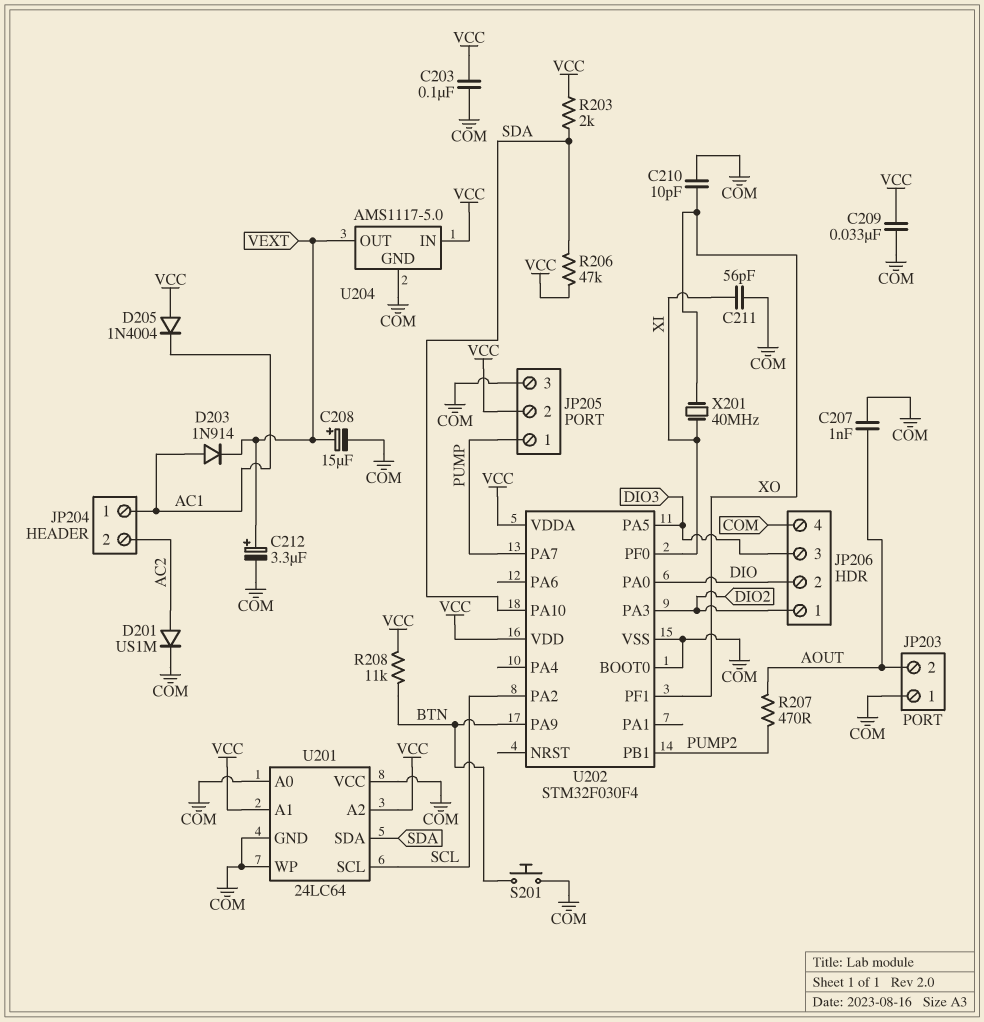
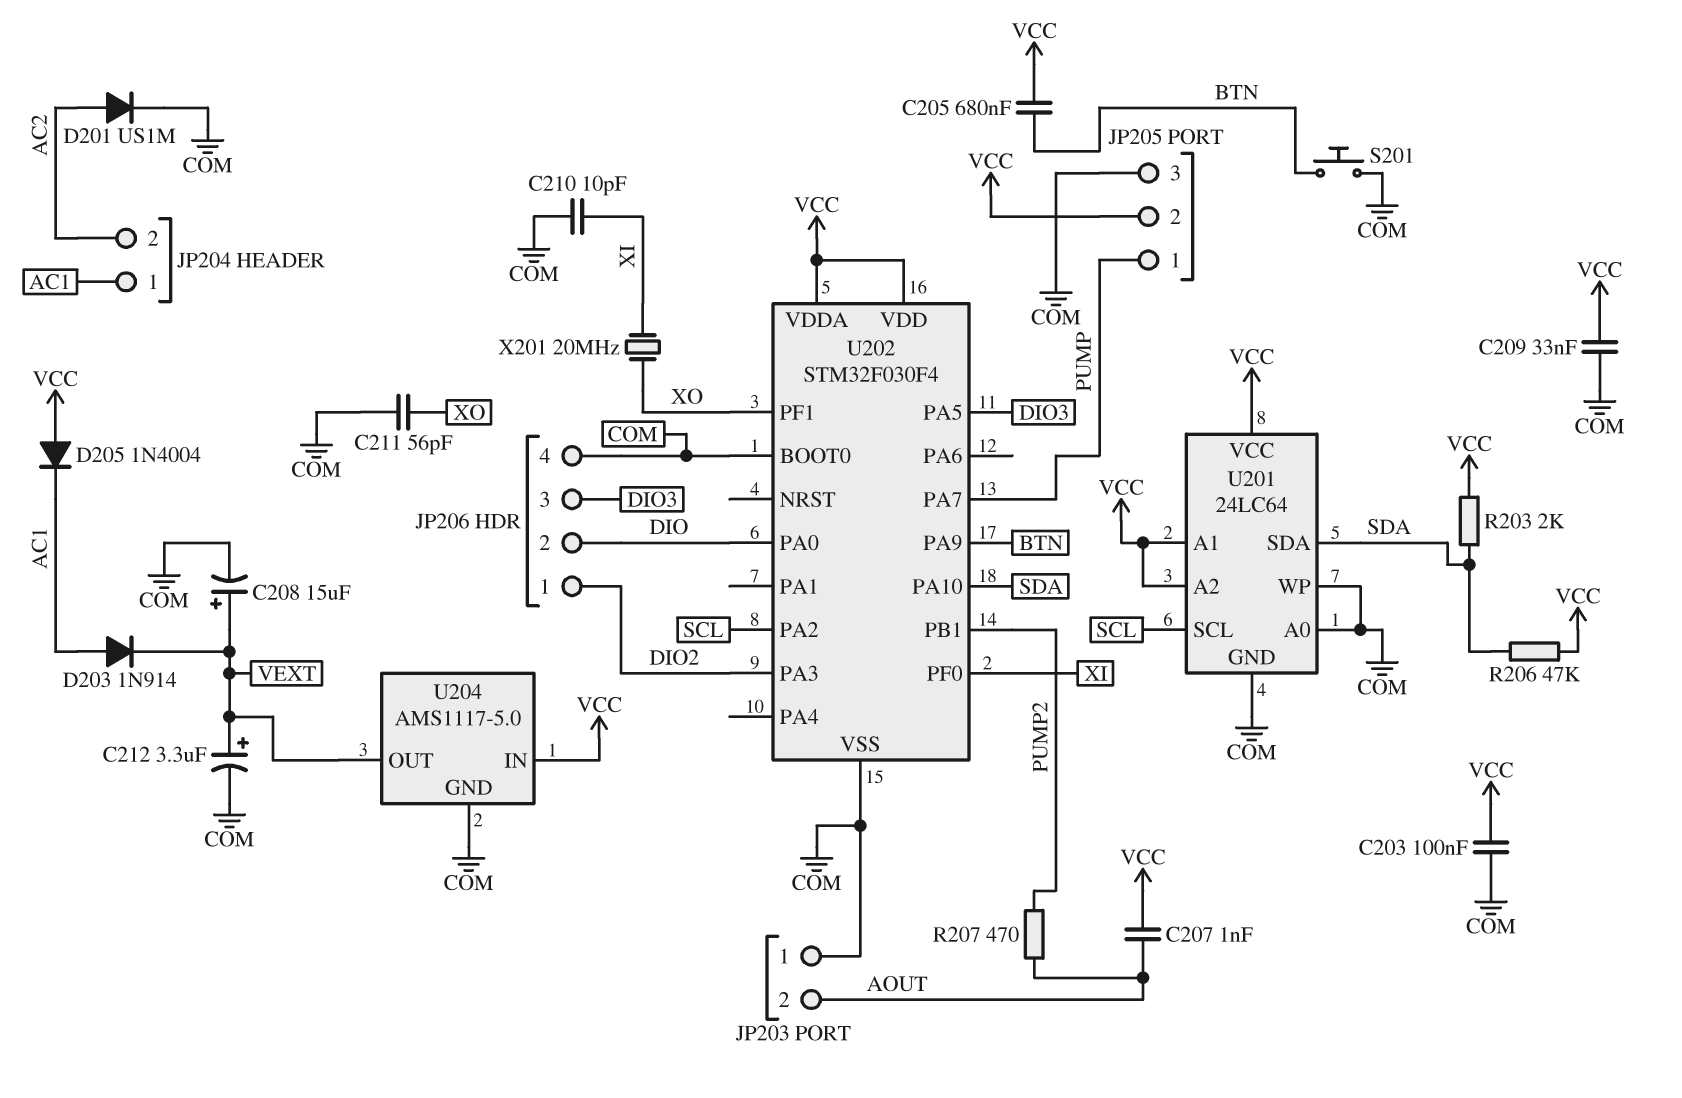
C205: none -> 680nF (BTN, VCC)
C207: 1nF (AOUT, COM) -> 1nF (AOUT, VCC)
C210: 10pF (COM, XO) -> 10pF (COM, XI)
C211: 56pF (COM, XI) -> 56pF (COM, XO)
R208: 11k (BTN, VCC) -> none
U201 pin VCC: COM -> VCC
X201: 40MHz (XI, XO) -> 20MHz (XI, XO)

